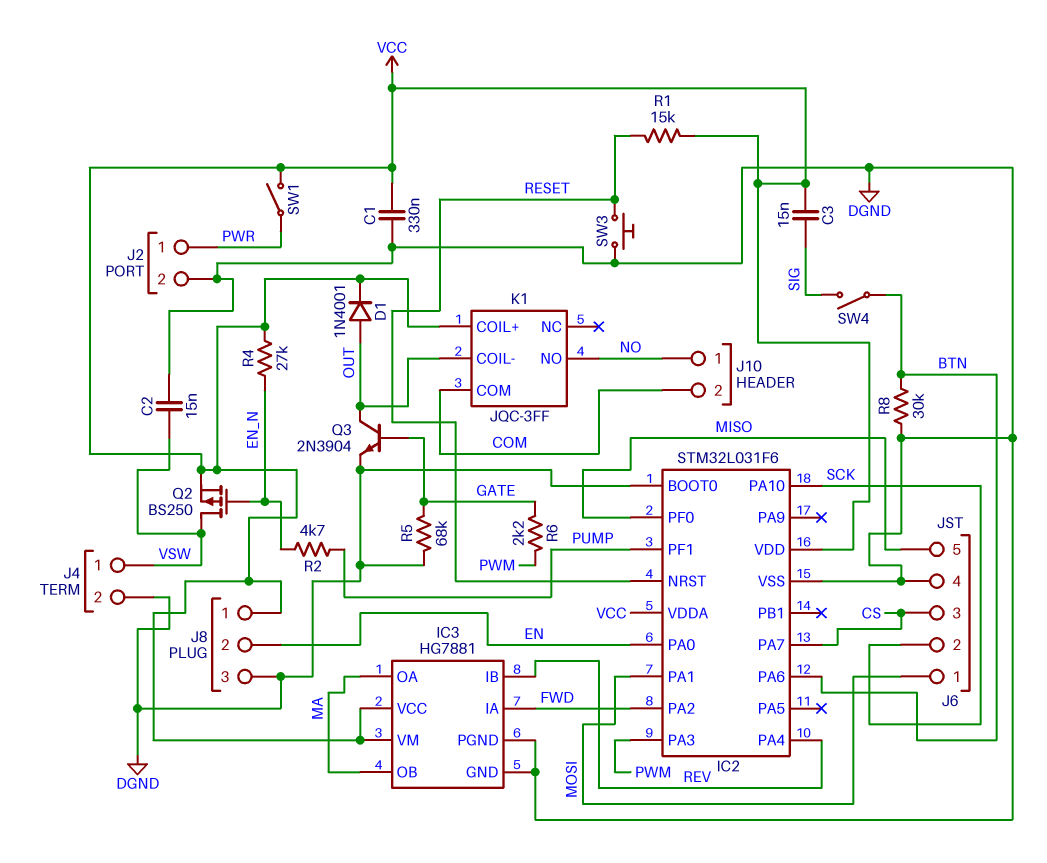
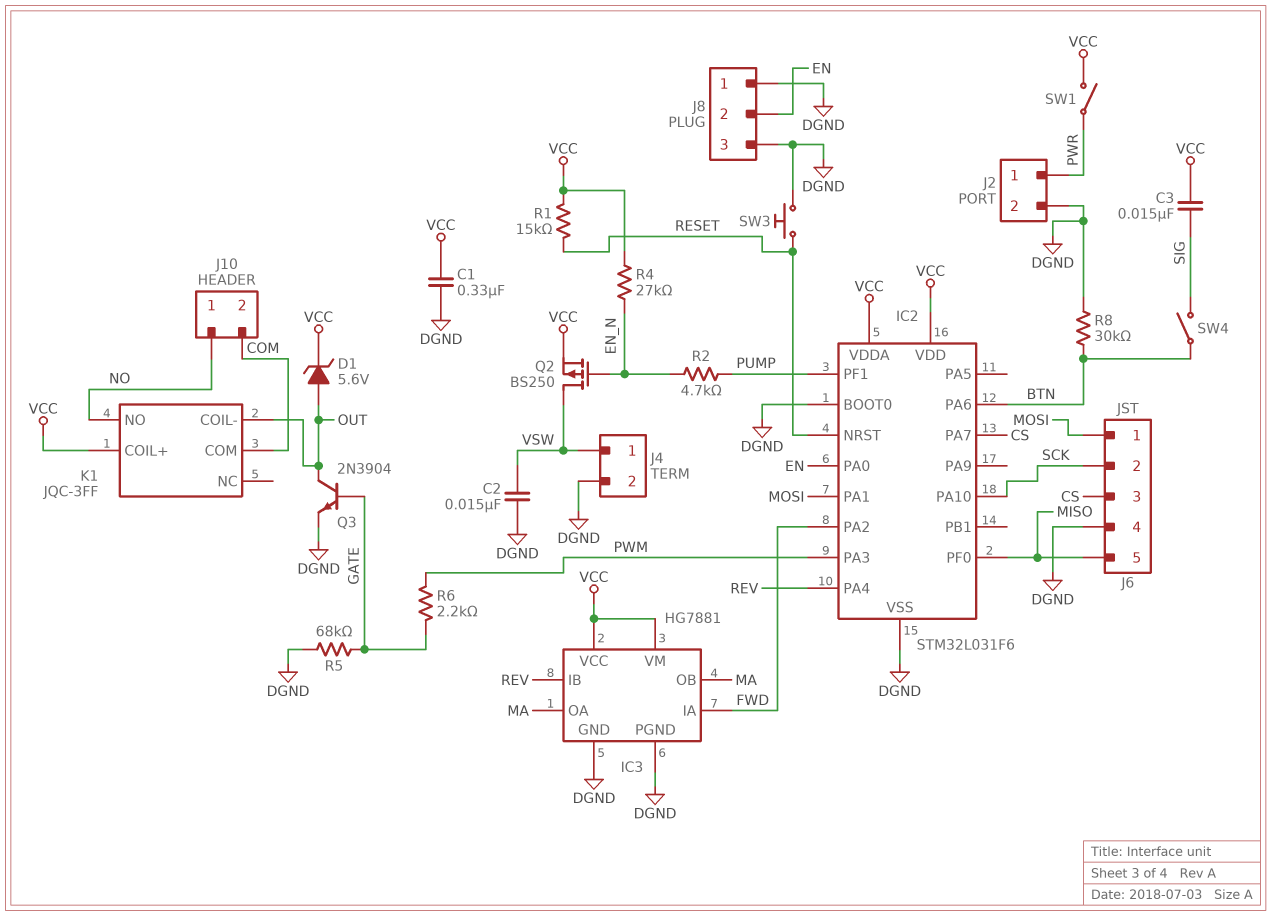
D1: diode 1N4001 (A OUT, K VCC) -> zener 5.6V (A OUT, K VCC)
J8 pin 1: VCC -> DGND

